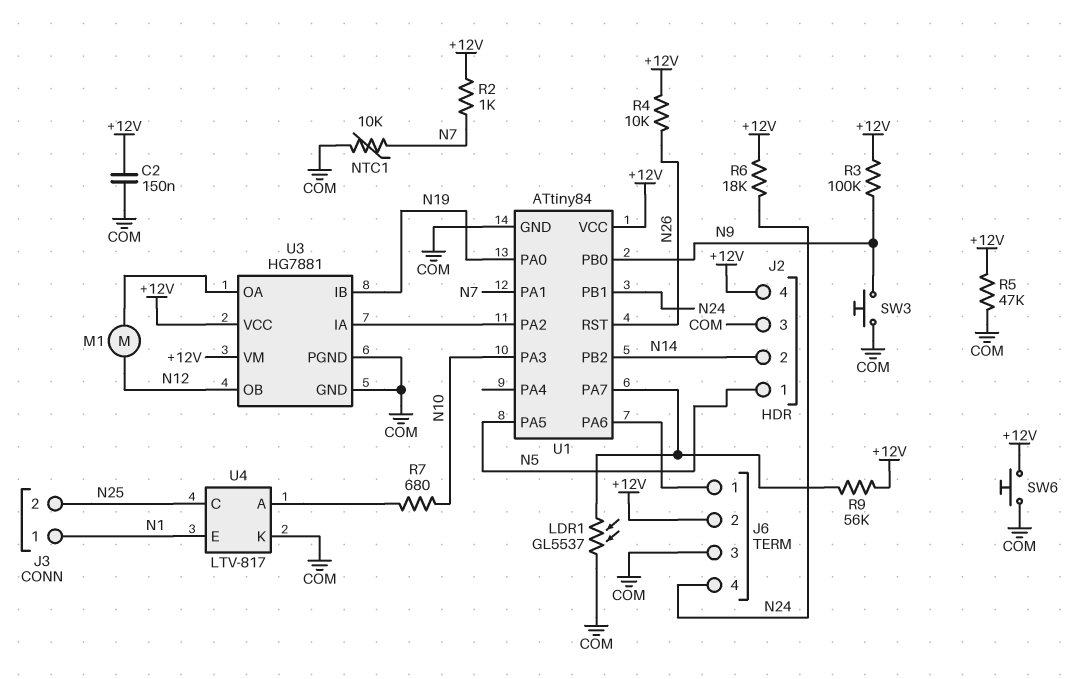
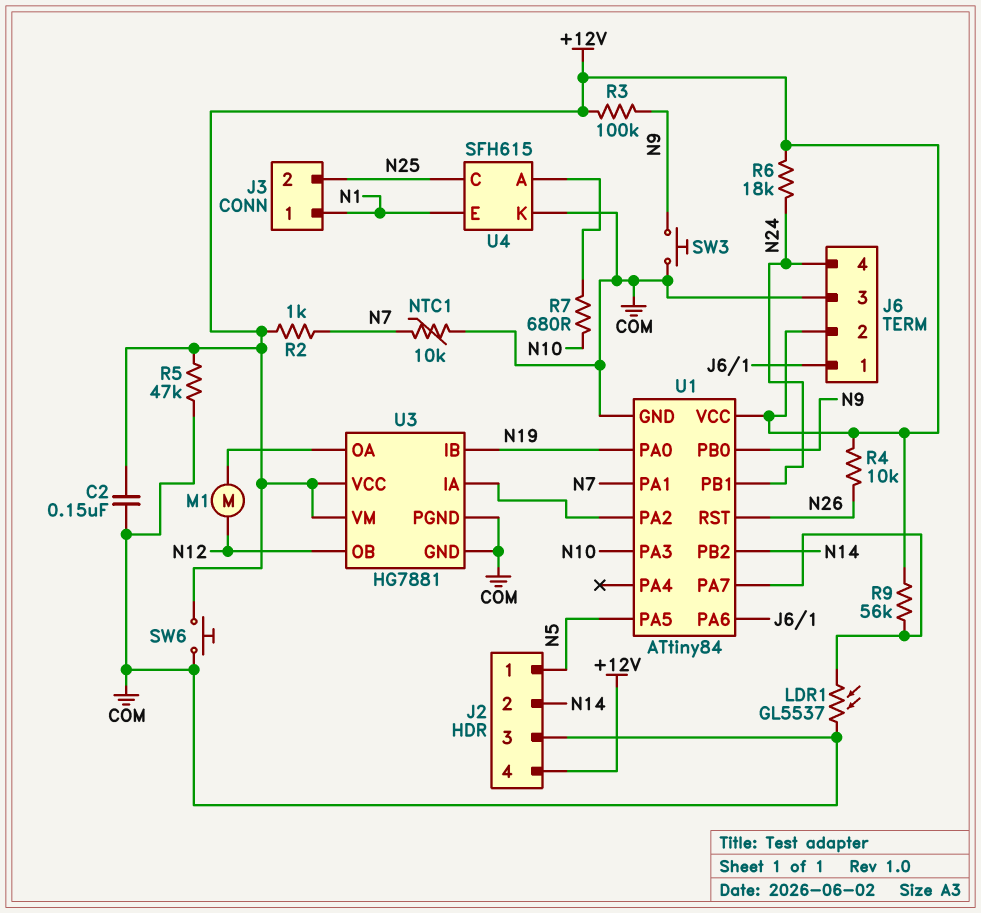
U4: LTV-817 -> SFH615

